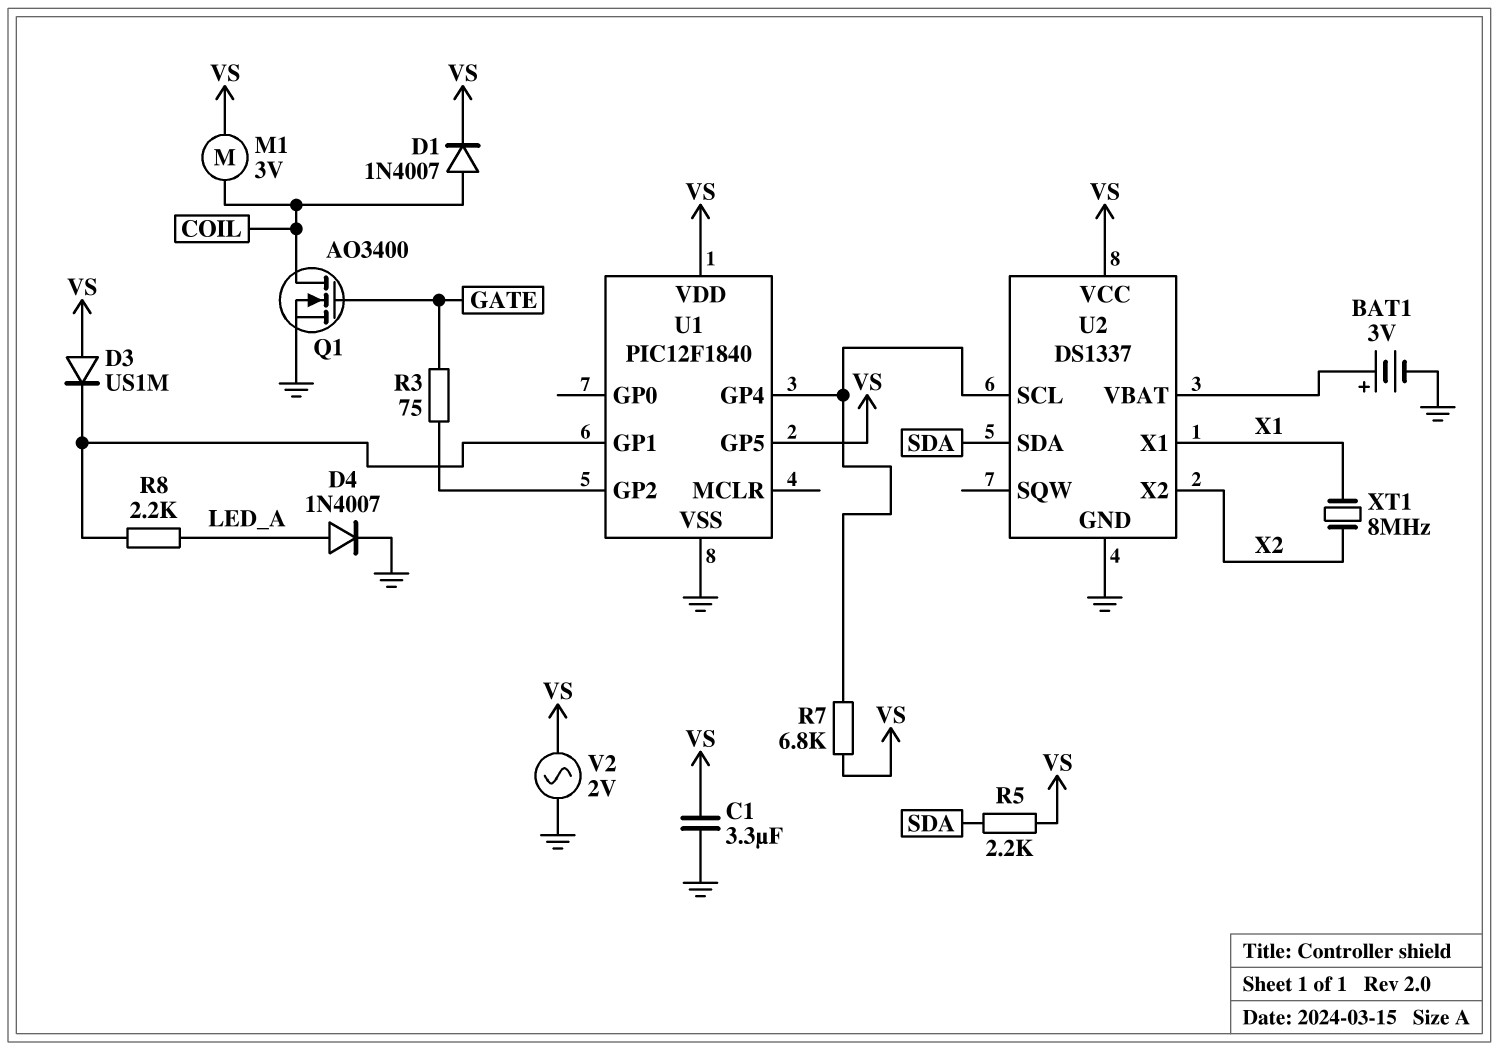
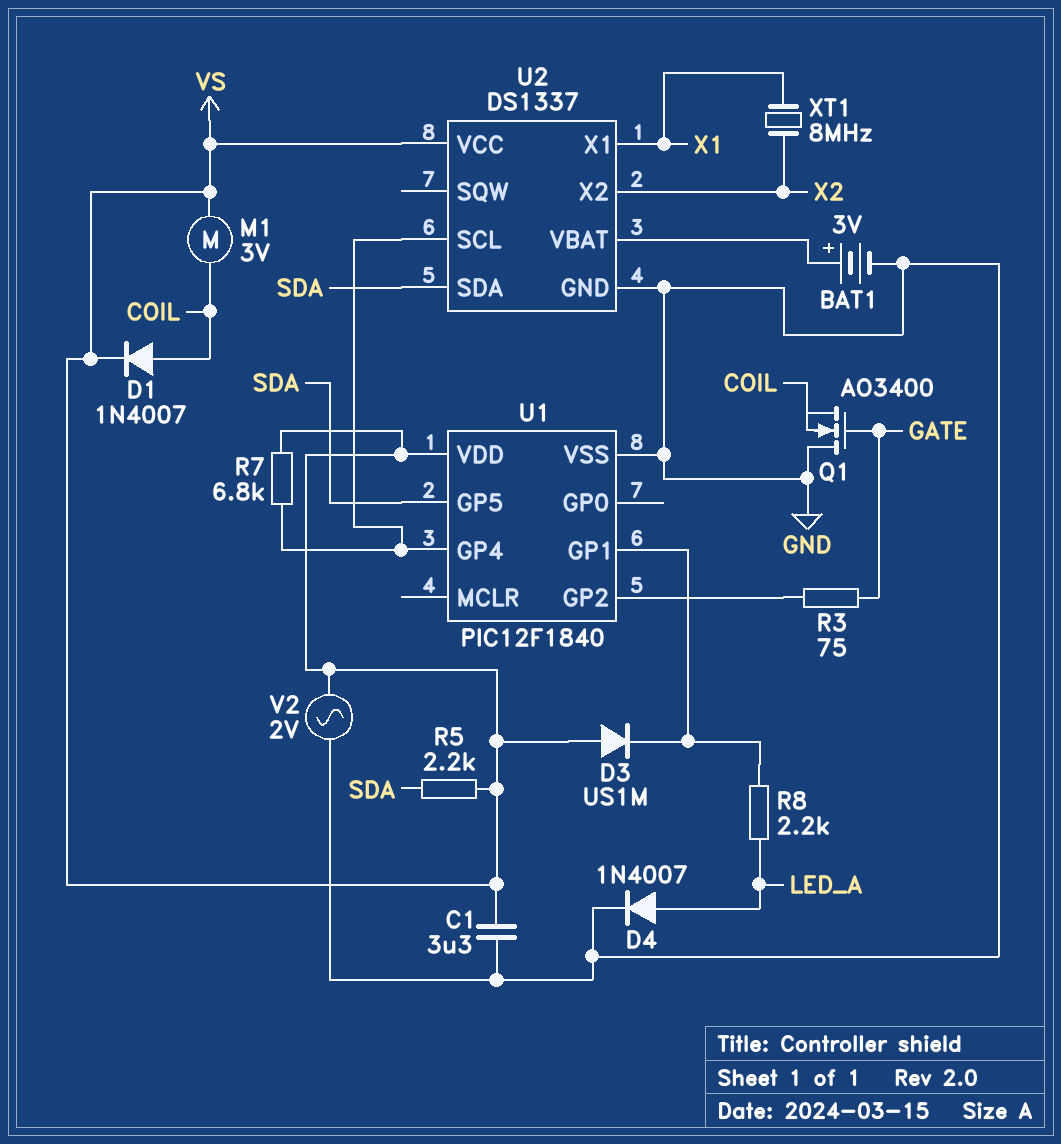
Q1: NMOS AO3400 (G GATE, D COIL, S GND) -> NMOS AO3400 (G GATE, D GND, S COIL)
U1 pin GP5: VS -> SDA

